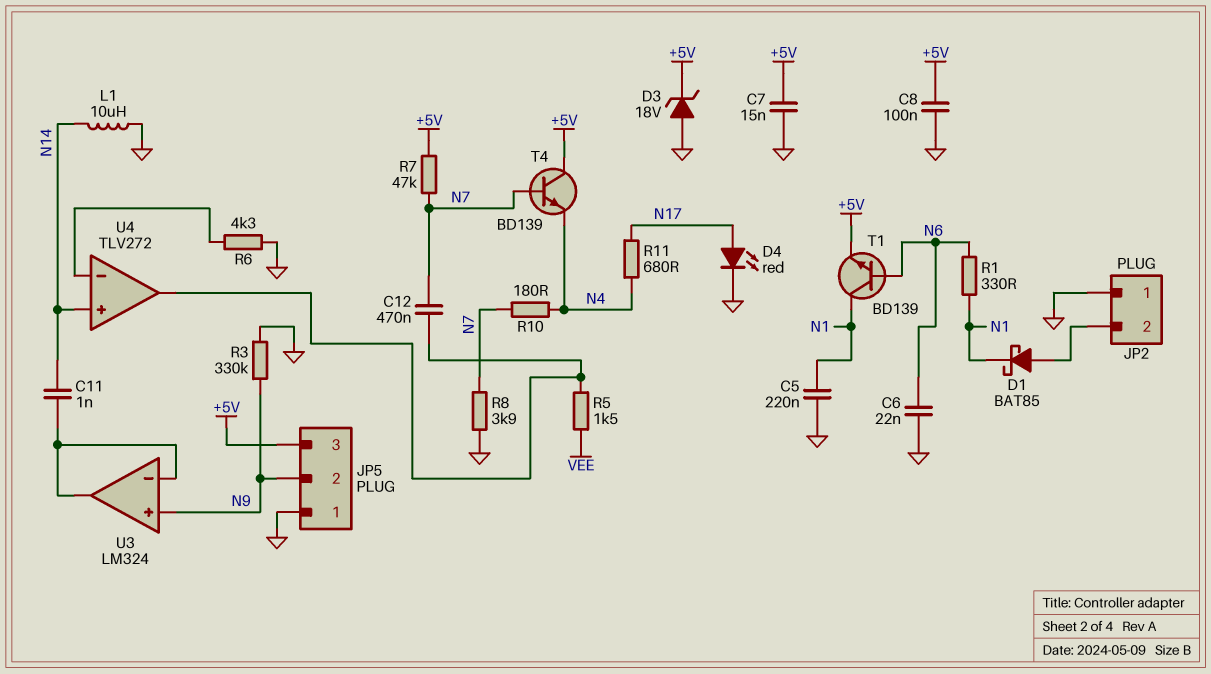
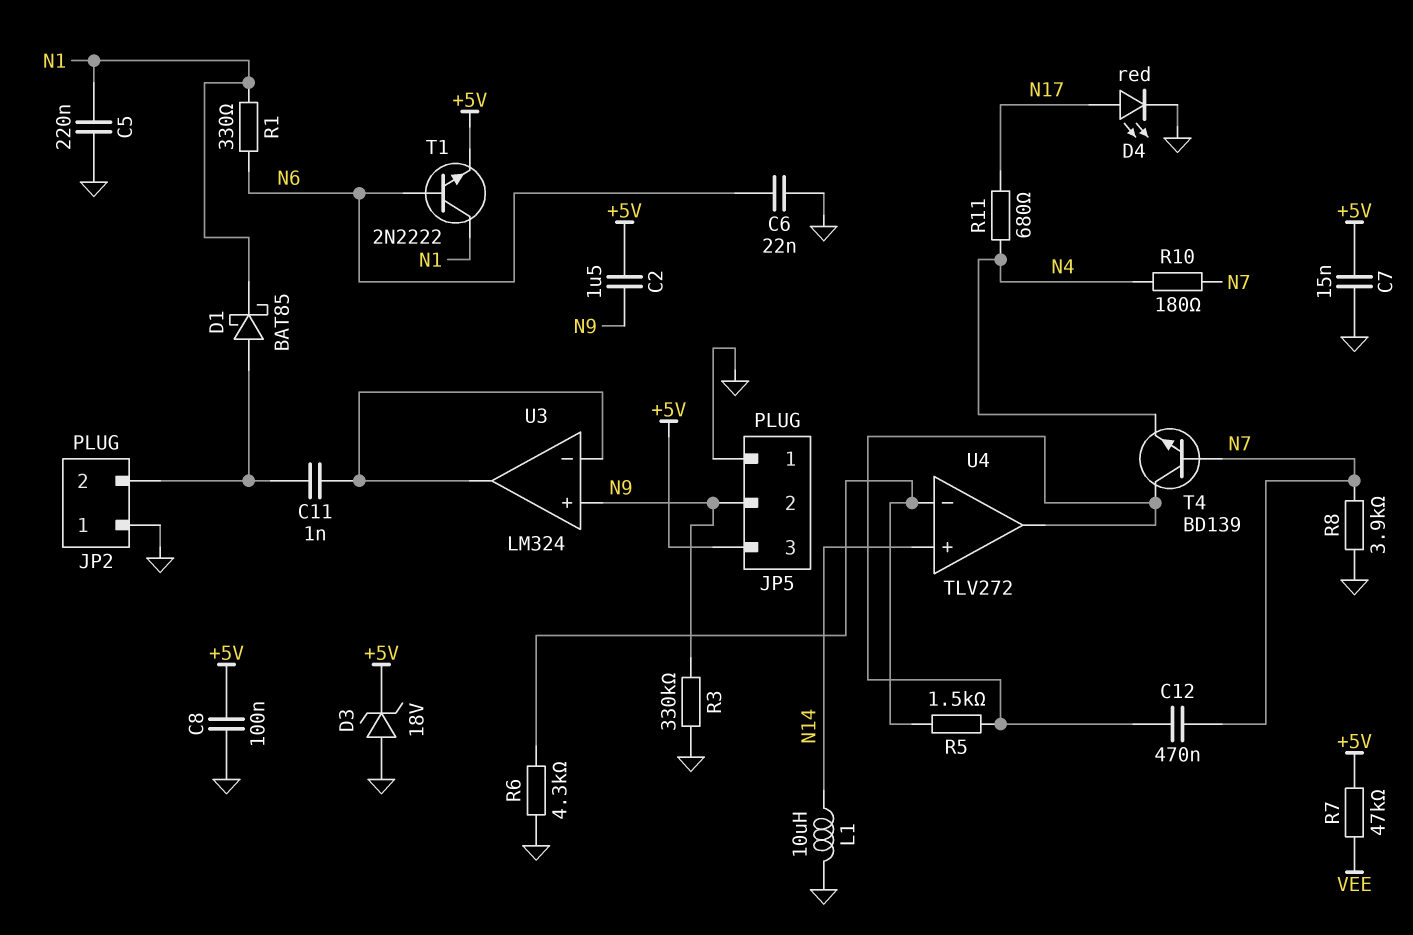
C2: none -> 1.5uF (+5V, N9)
C11: 1nF (N14, U3/in-) -> 1nF (JP2/2, U3/in-)
R5: 1.5k (U4/out, VEE) -> 1.5k (U4/in-, U4/out)
R7: 47k (+5V, N7) -> 47k (+5V, VEE)
T1: NPN BD139 (B N6, C N1, E +5V) -> NPN 2N2222 (B N6, C N1, E +5V)
T4: NPN BD139 (B N7, C +5V, E N4) -> NPN BD139 (B N7, C U4/out, E N4)

